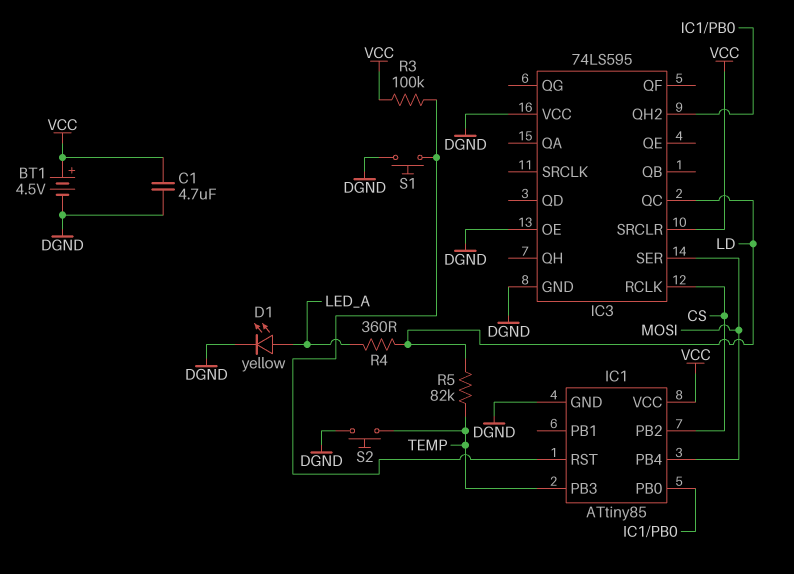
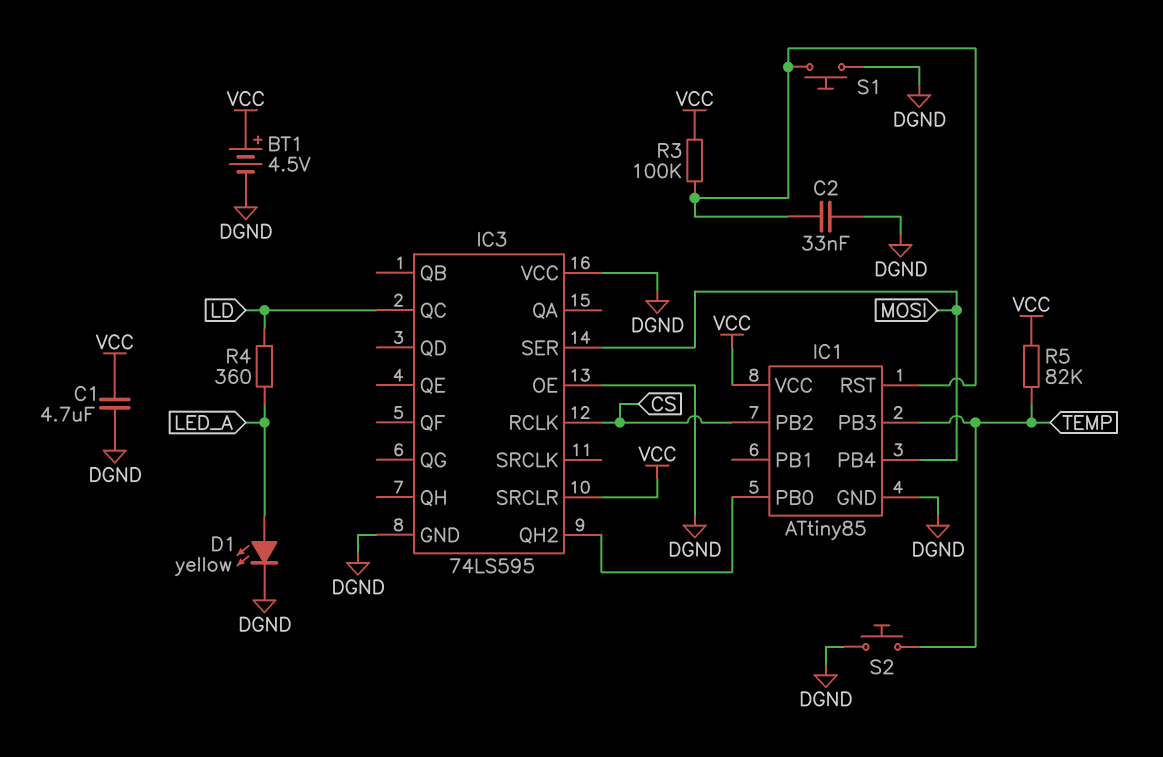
C2: none -> 33nF (DGND, IC1/RST)
R5: 82k (LD, TEMP) -> 82k (TEMP, VCC)

